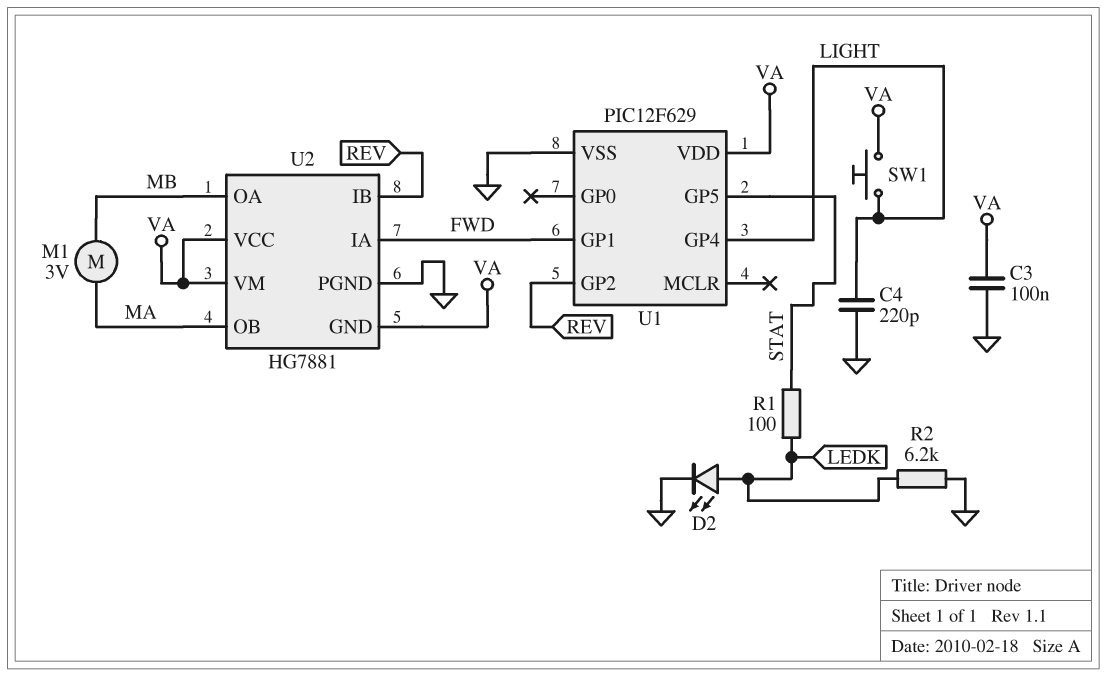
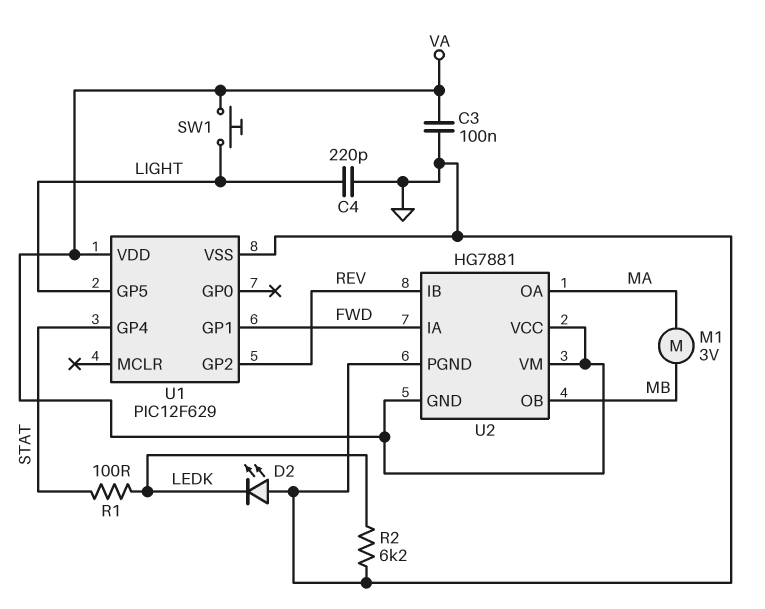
D2: LED (A LEDK, K GND) -> LED (A GND, K LEDK)
U1 pin GP4: LIGHT -> STAT
U1 pin GP5: STAT -> LIGHT
U2 pin OA: MB -> MA
U2 pin OB: MA -> MB

